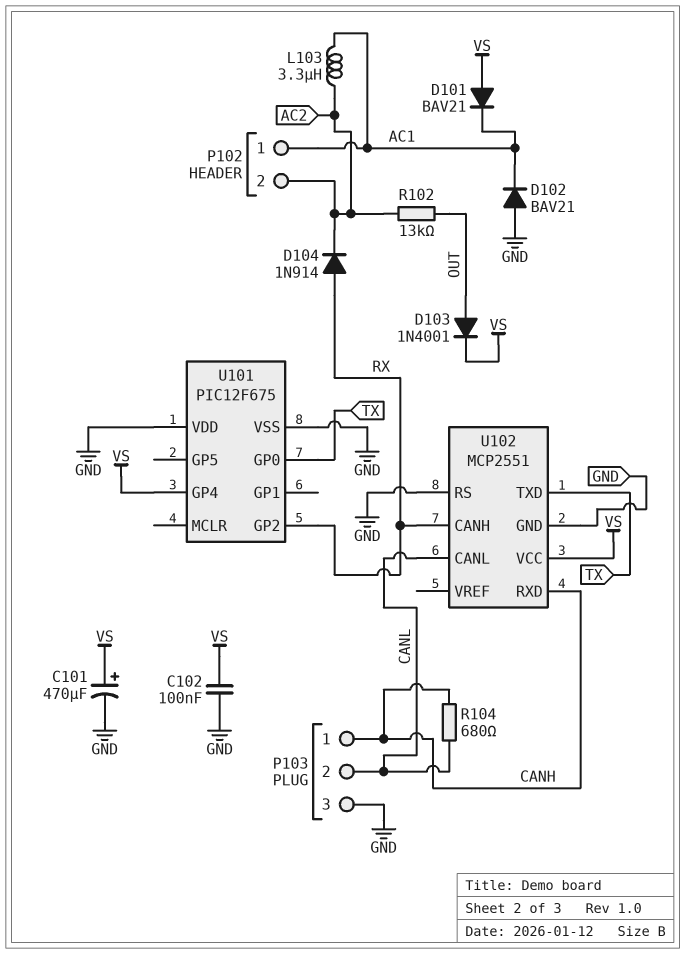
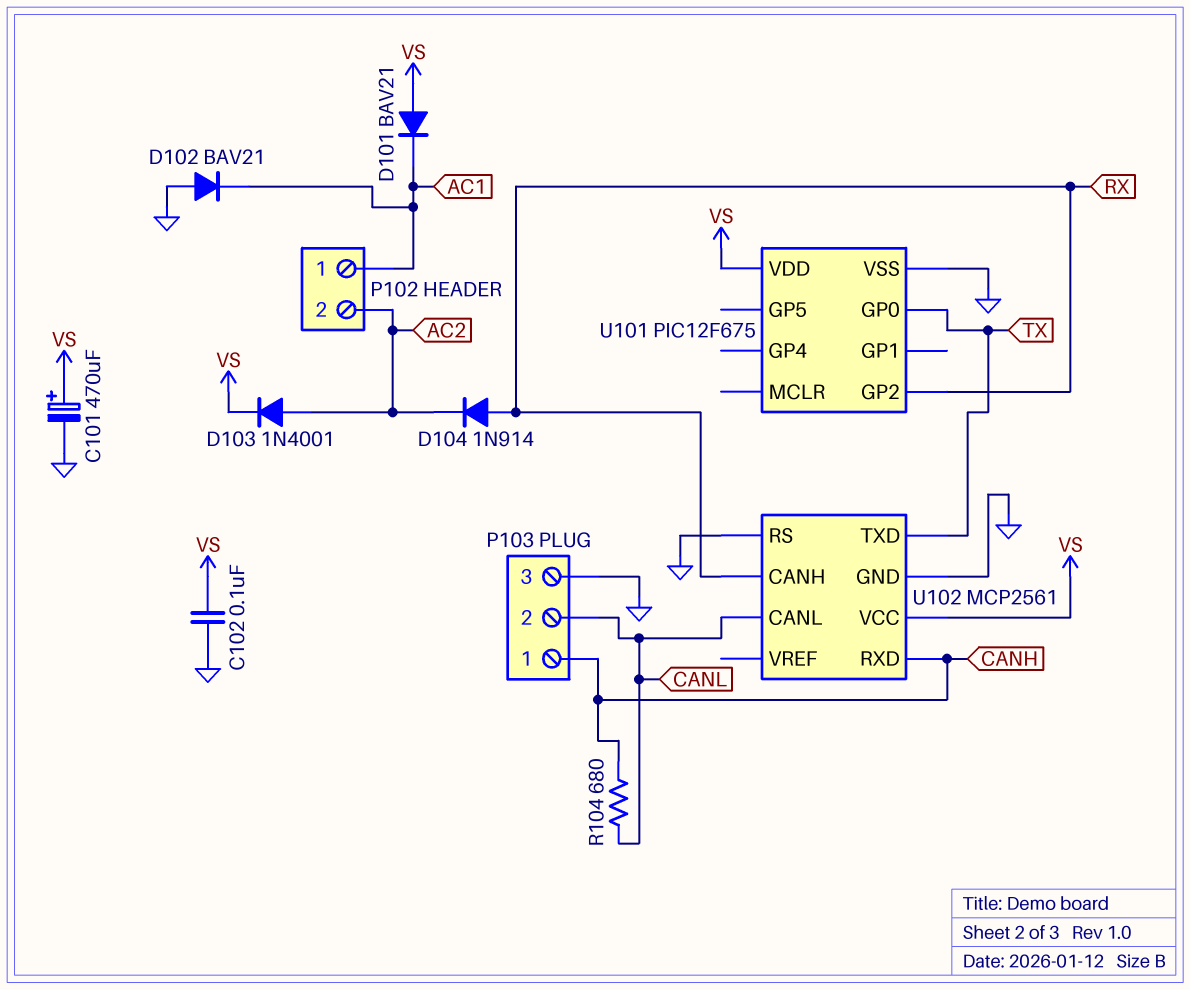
D103: diode 1N4001 (A OUT, K VS) -> diode 1N4001 (A AC2, K VS)
L103: 3.3uH (AC1, AC2) -> none
R102: 13k (AC2, OUT) -> none
U101 pin GP4: VS -> none
U101 pin VDD: GND -> VS
U102: MCP2551 -> MCP2561

